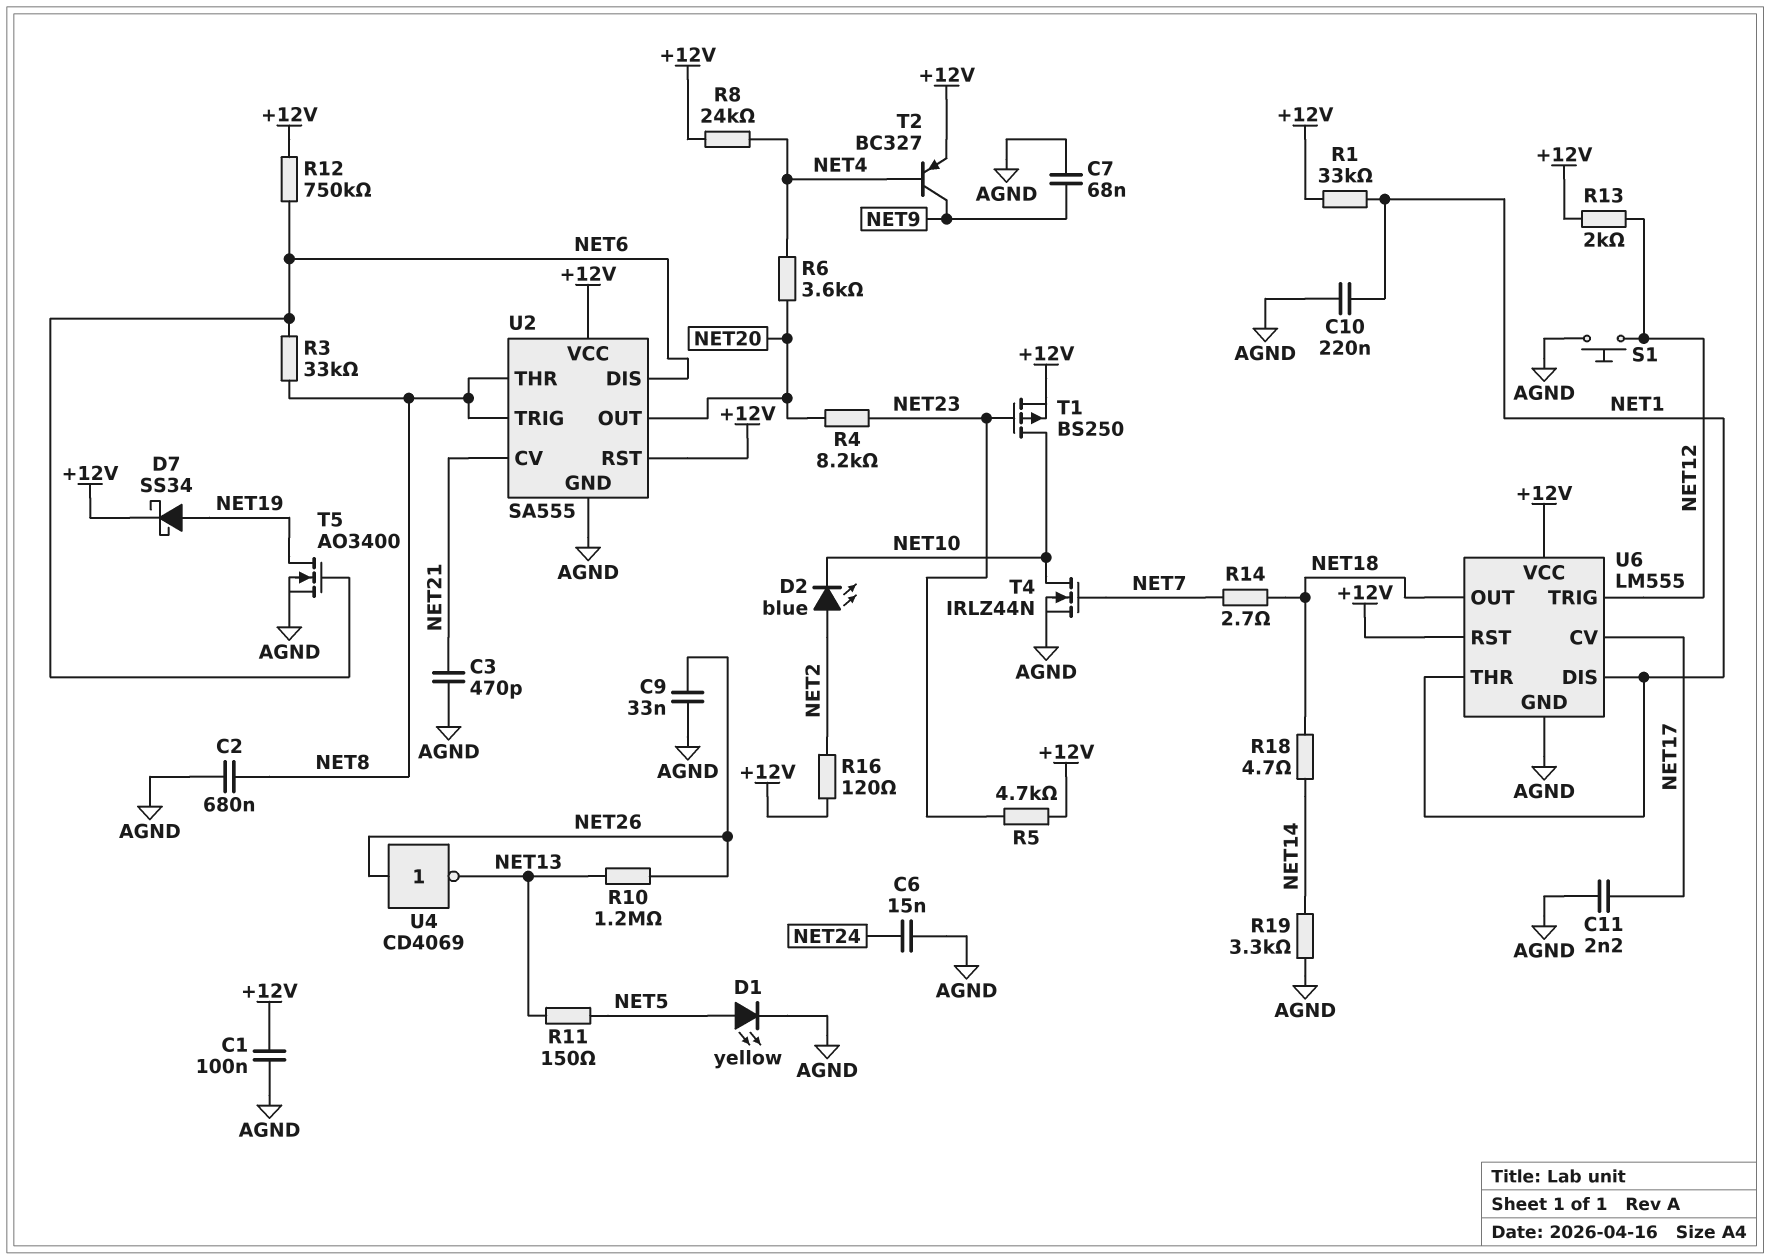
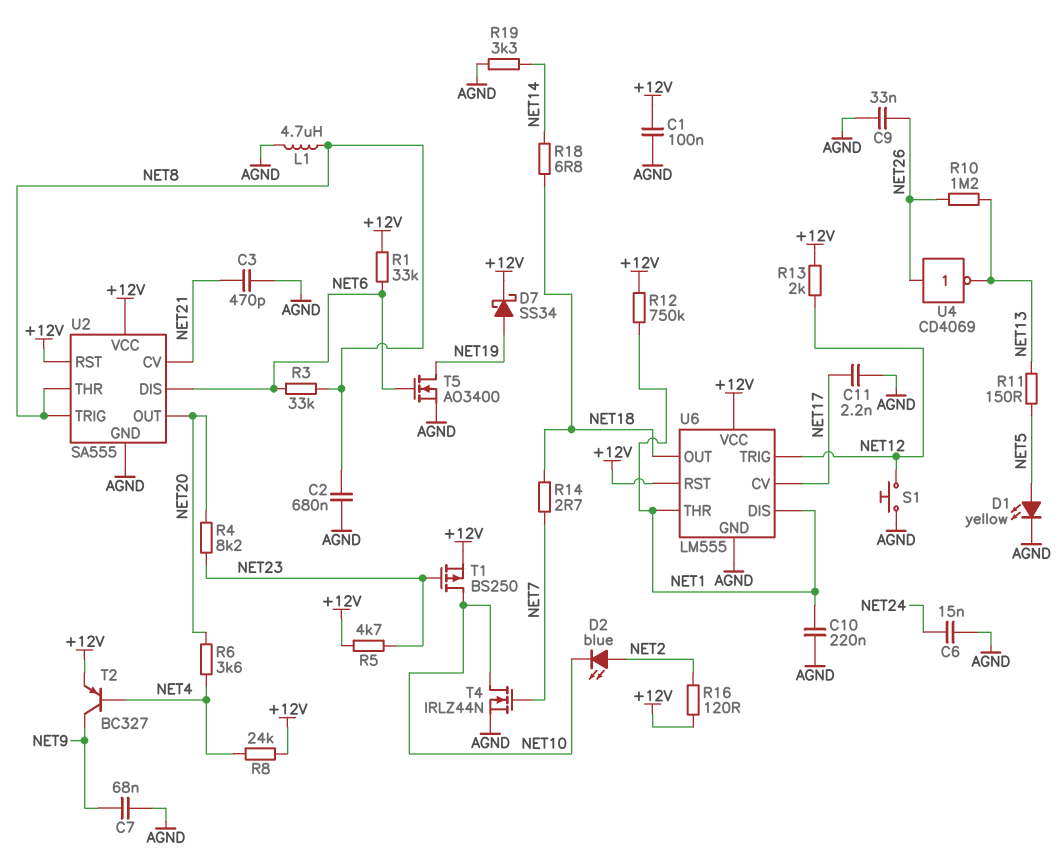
L1: none -> 4.7uH (AGND, NET8)
R1: 33k (+12V, NET1) -> 33k (+12V, NET6)
R12: 750k (+12V, NET6) -> 750k (+12V, NET1)
R18: 4.7 (NET14, NET18) -> 6.8 (NET14, NET18)

